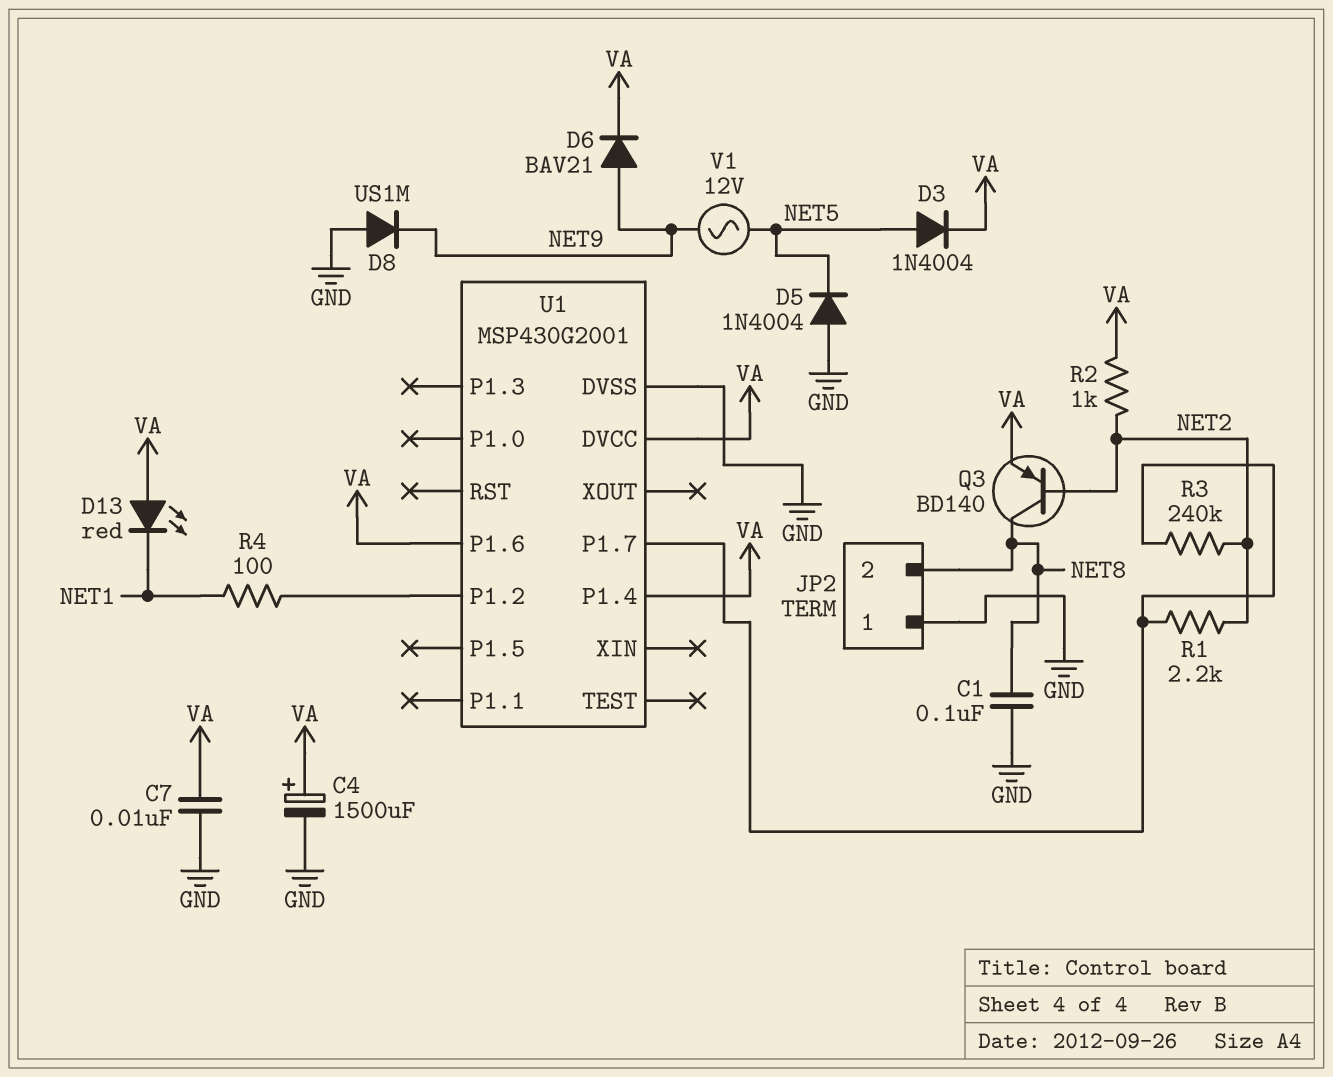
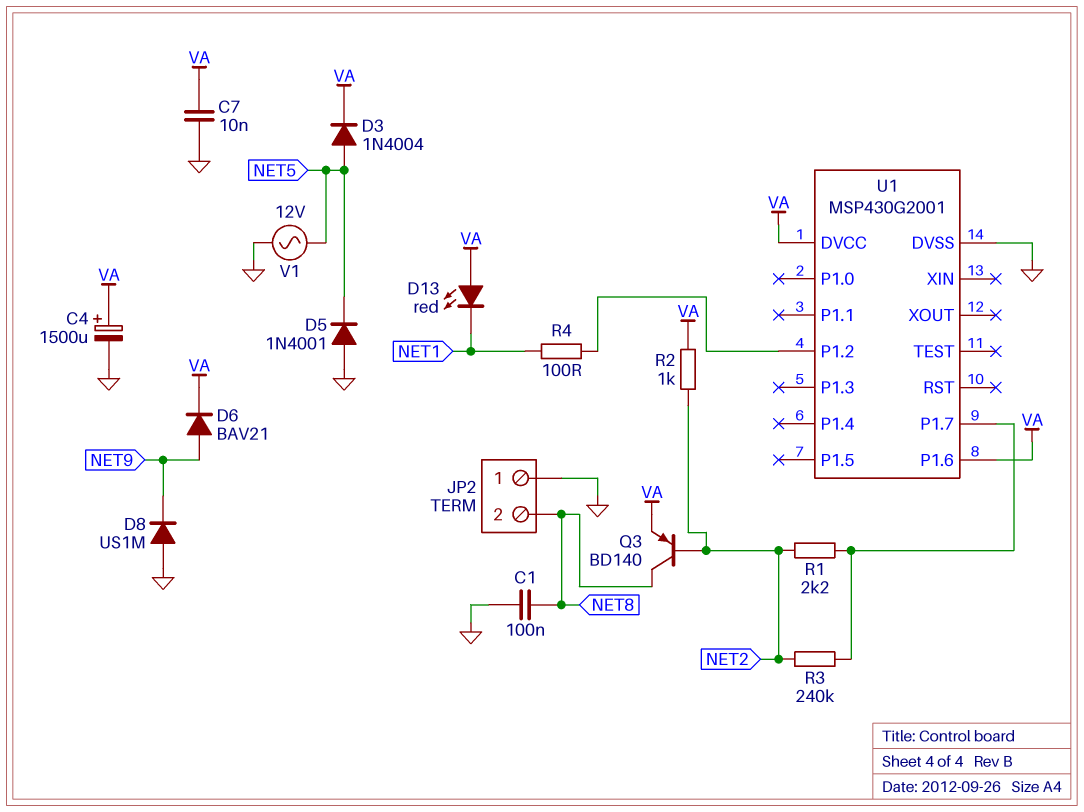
D5: diode 1N4004 (A GND, K NET5) -> diode 1N4001 (A GND, K NET5)
U1 pin P1.4: VA -> none
V1: AC 12V (NET5, NET9) -> AC 12V (GND, NET5)

